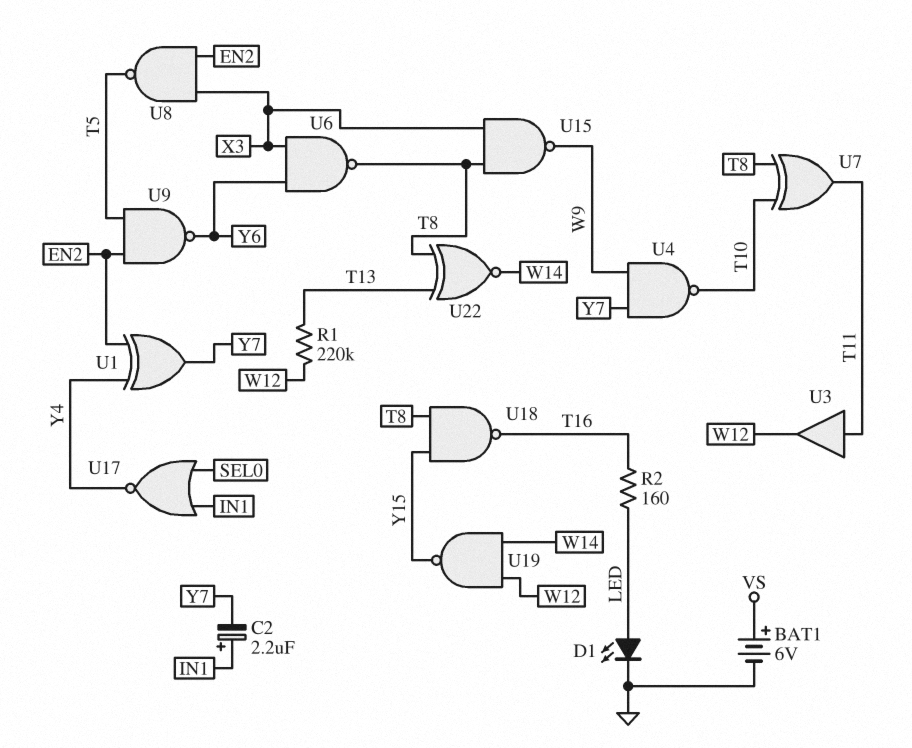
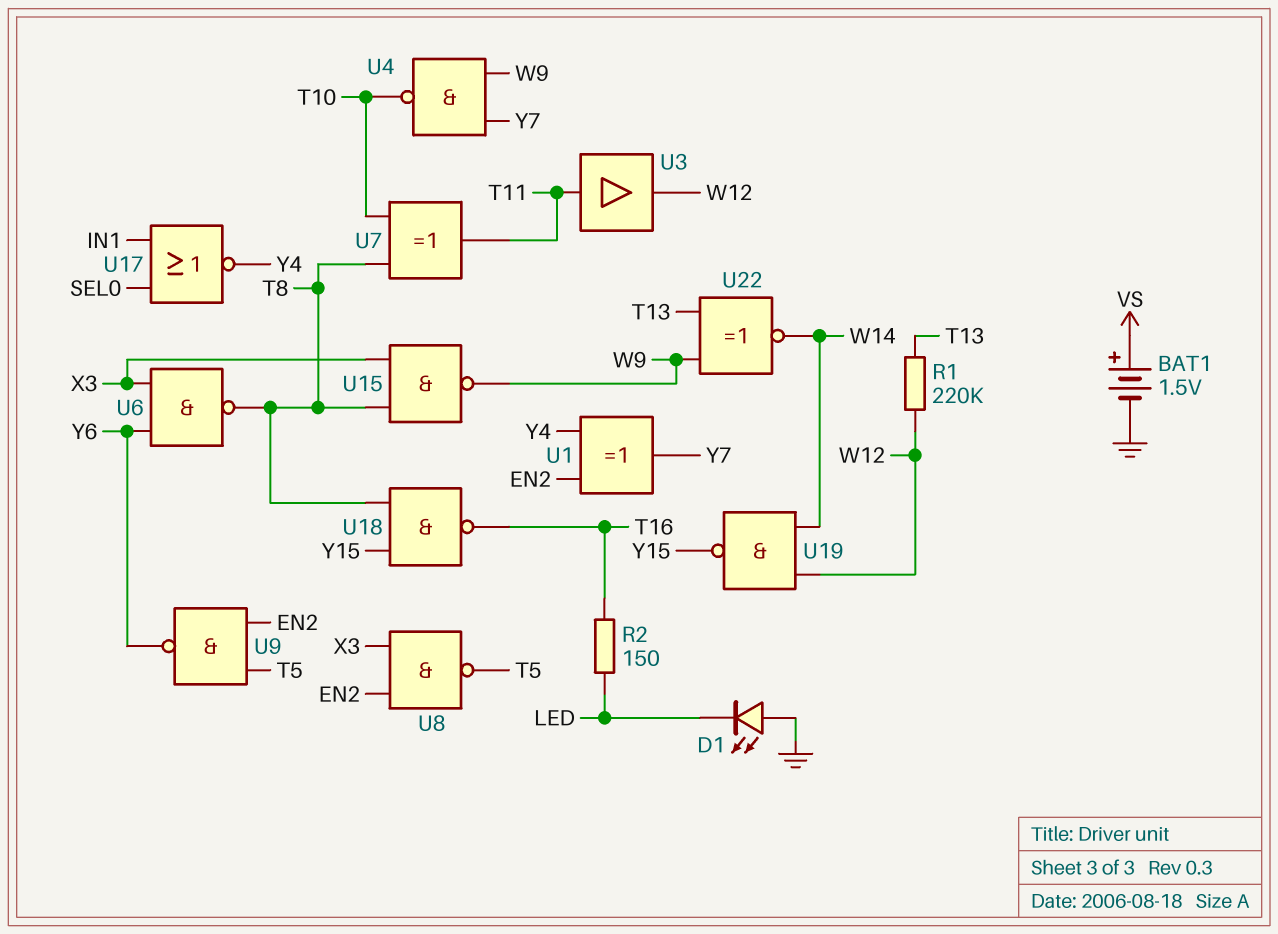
BAT1: 6V (plus VS, minus GND) -> 1.5V (plus VS, minus GND)
C2: 2.2uF (plus IN1, minus Y7) -> none
D1: LED (A LED, K GND) -> LED (A GND, K LED)
R2: 160 (LED, T16) -> 150 (LED, T16)
U22: XNOR (in T8, in T13, out W14) -> XNOR (in T13, in W9, out W14)

